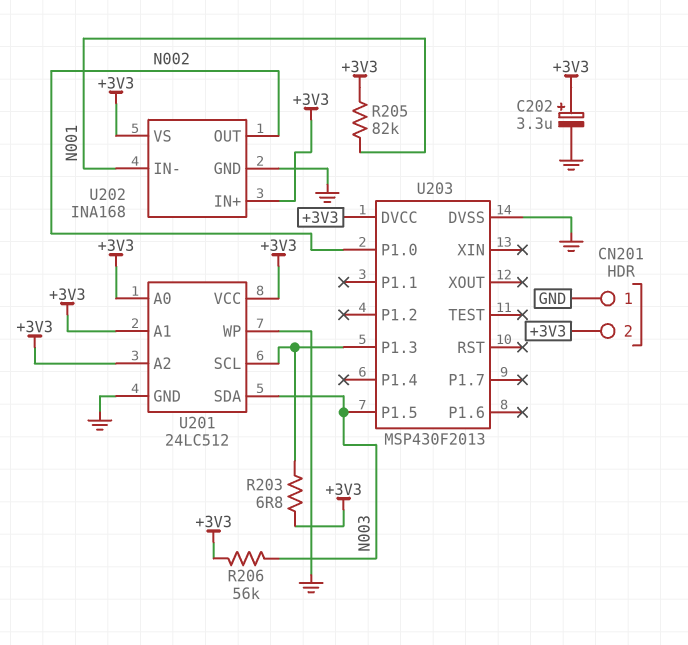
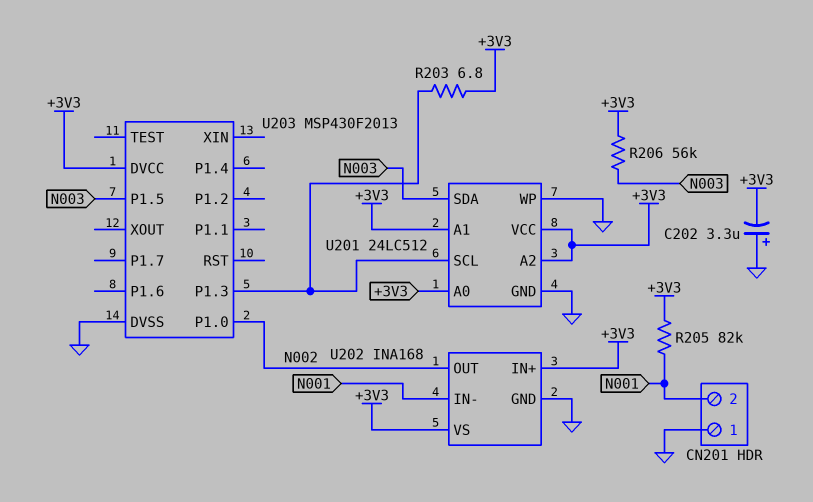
C202: 3.3uF (plus +3V3, minus GND) -> 3.3uF (plus GND, minus +3V3)
CN201 pin 2: +3V3 -> N001

